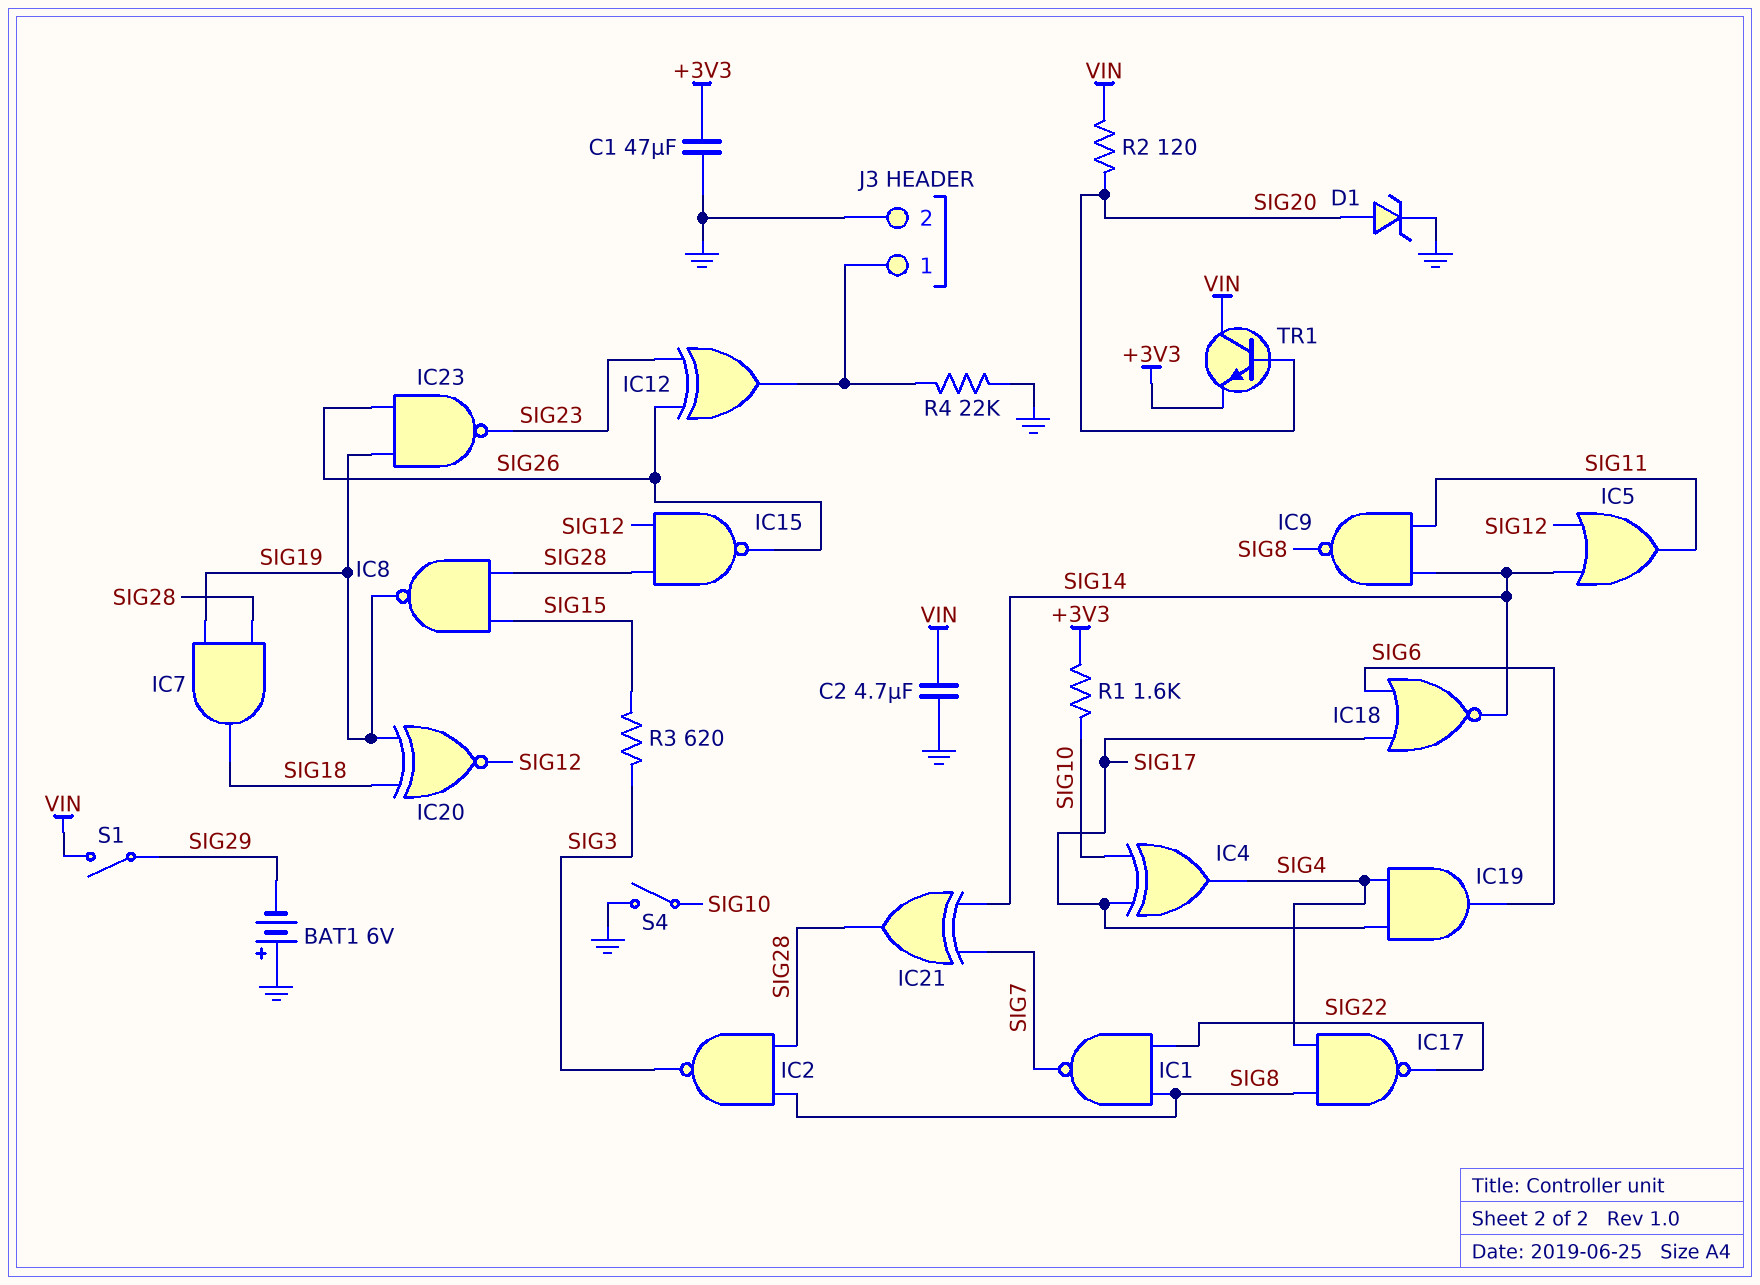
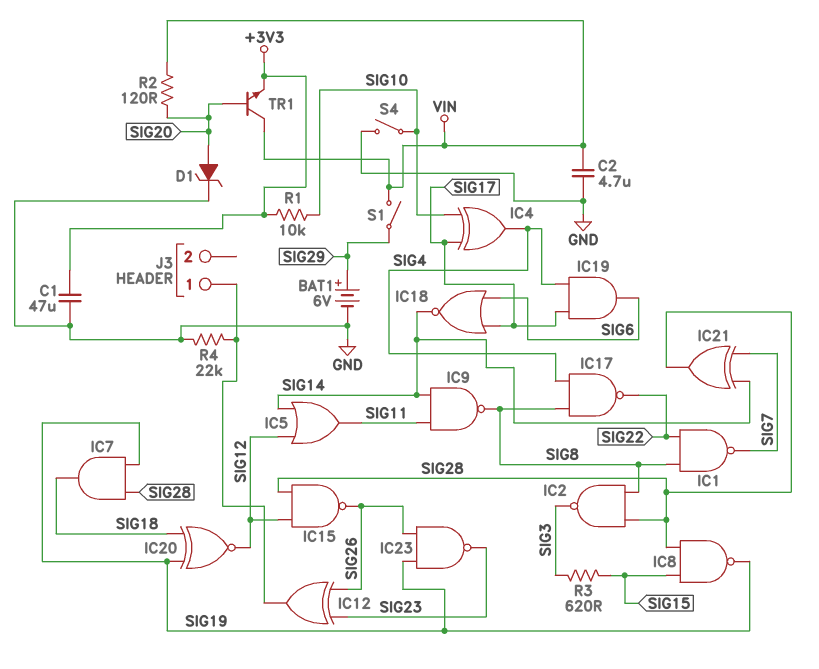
BAT1: 6V (plus GND, minus SIG29) -> 6V (plus SIG29, minus GND)
J3 pin 2: GND -> none
R1: 1.6k (+3V3, SIG10) -> 10k (+3V3, SIG10)

